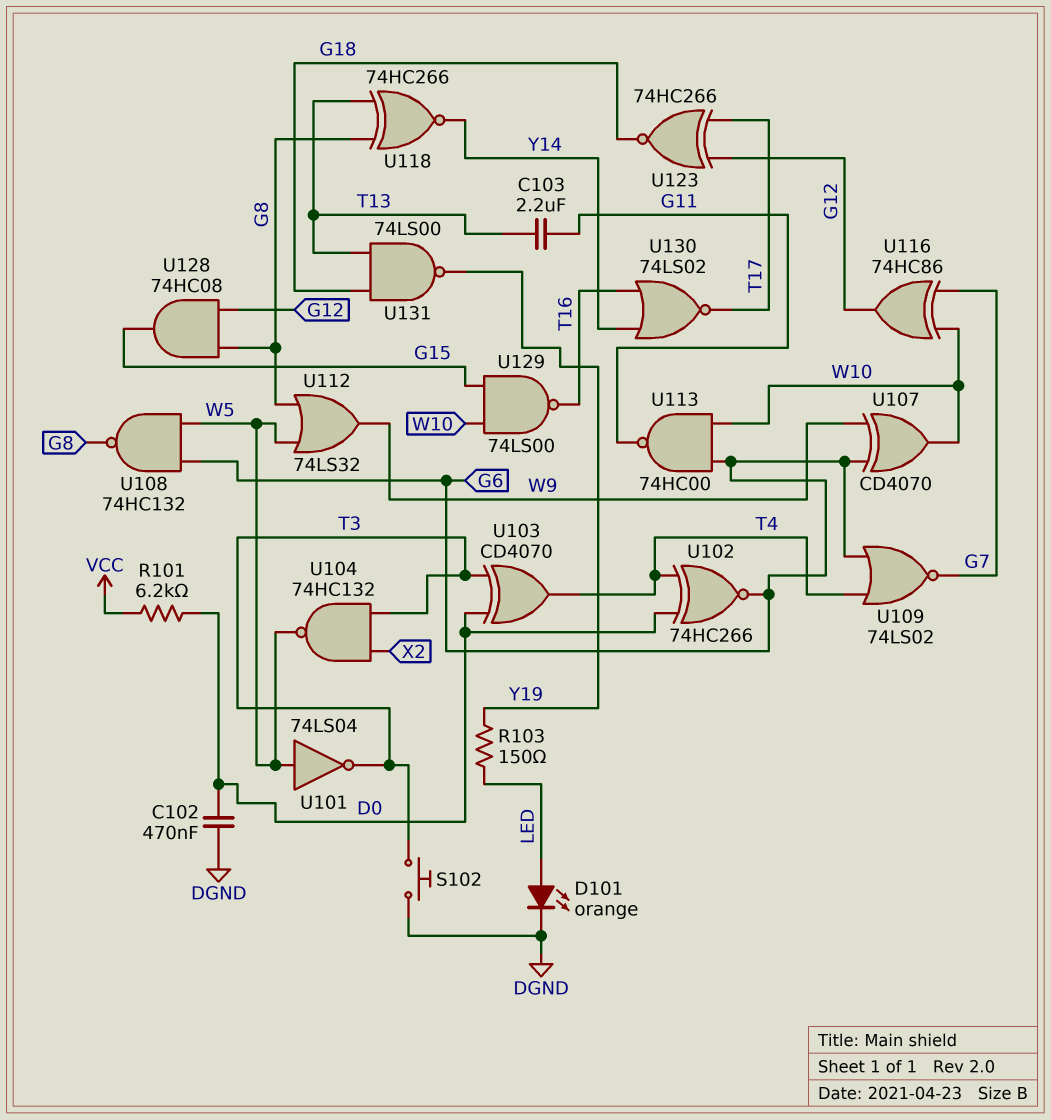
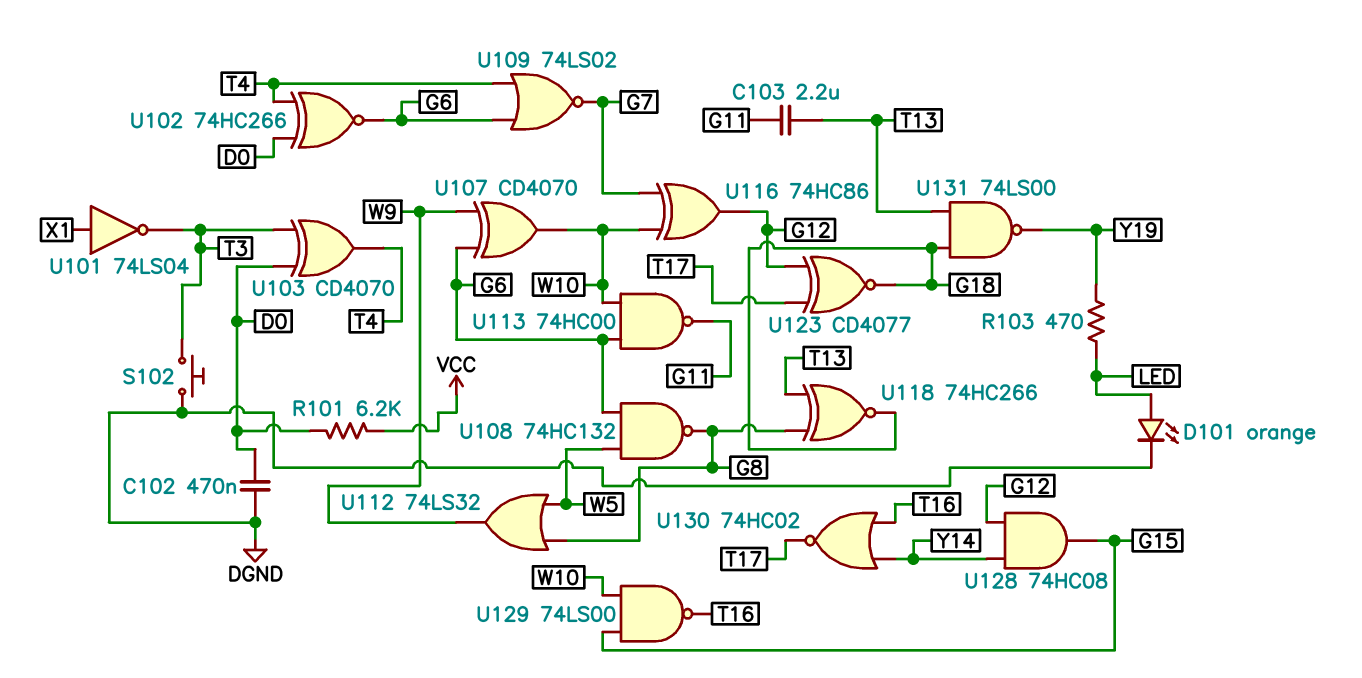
R103: 150 (LED, Y19) -> 470 (LED, Y19)
U101: NOT 74LS04 (in W5, out T3) -> NOT 74LS04 (in X1, out T3)
U104: NAND 74HC132 (in T3, in X2, out W5) -> none
U118: XNOR 74HC266 (in G8, in T13, out Y14) -> XNOR 74HC266 (in G8, in T13, out G18)
U123: XNOR 74HC266 (in G12, in T17, out G18) -> XNOR CD4077 (in G12, in T17, out G18)
U128: AND 74HC08 (in G8, in G12, out G15) -> AND 74HC08 (in G12, in Y14, out G15)
U130: NOR 74LS02 (in T16, in Y14, out T17) -> NOR 74HC02 (in T16, in Y14, out T17)

